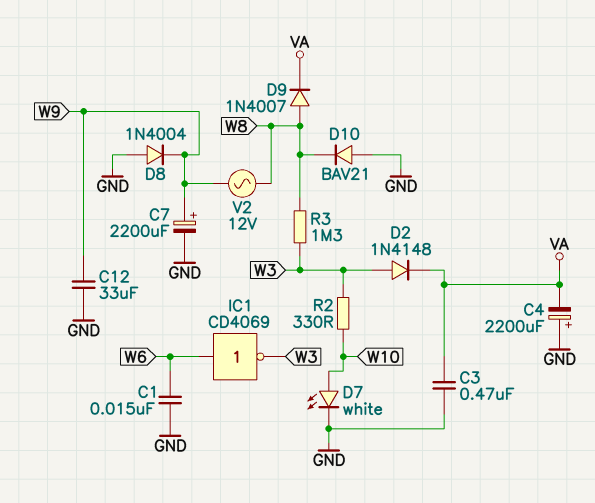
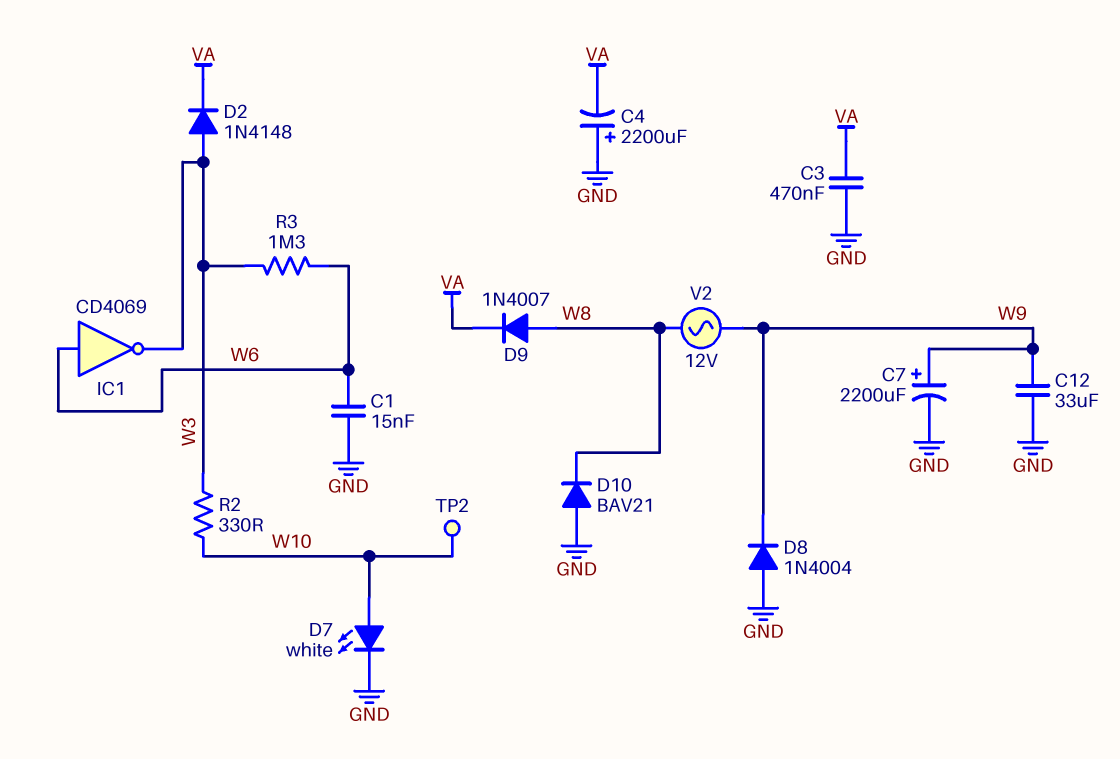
R3: 1.3M (W3, W8) -> 1.3M (W3, W6)
TP2: none -> test point (W10)

